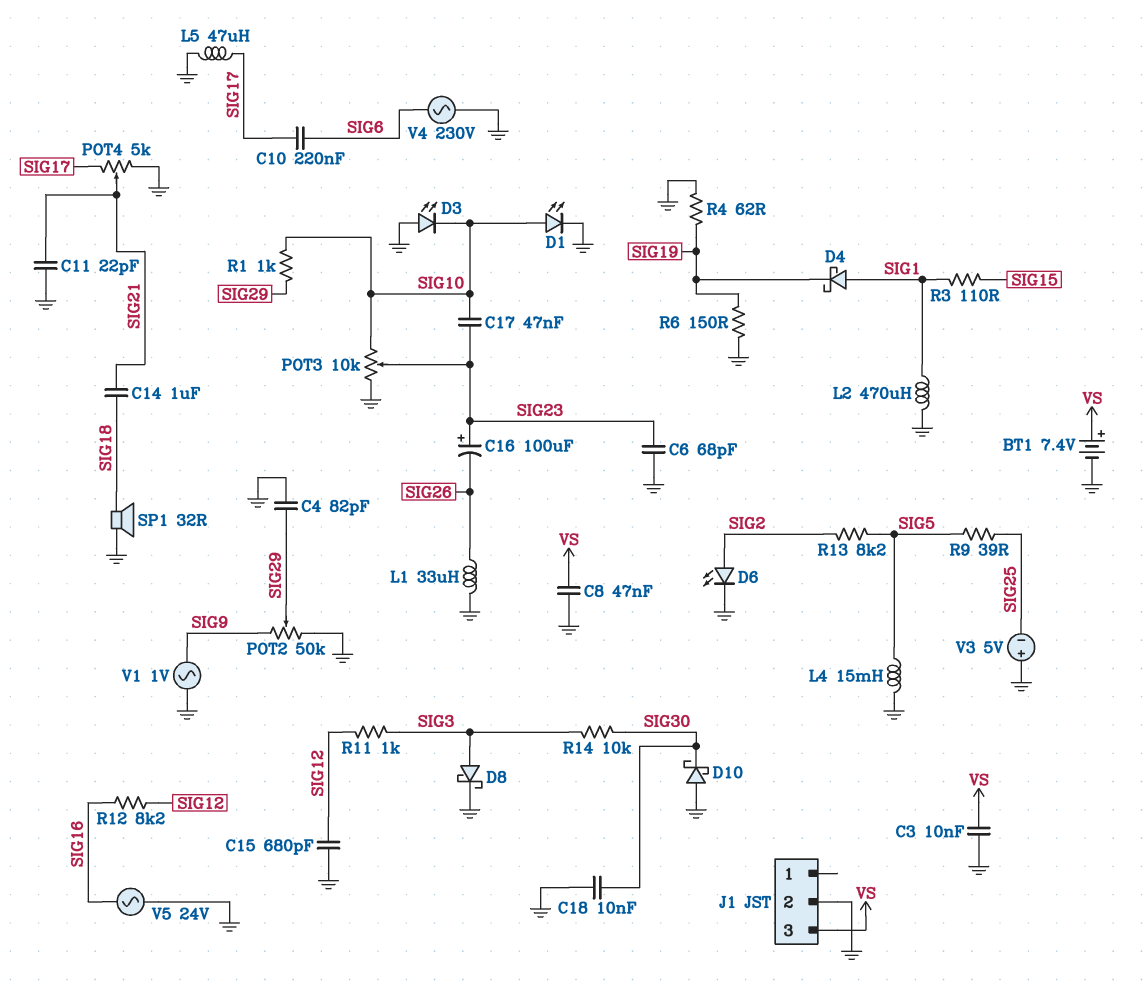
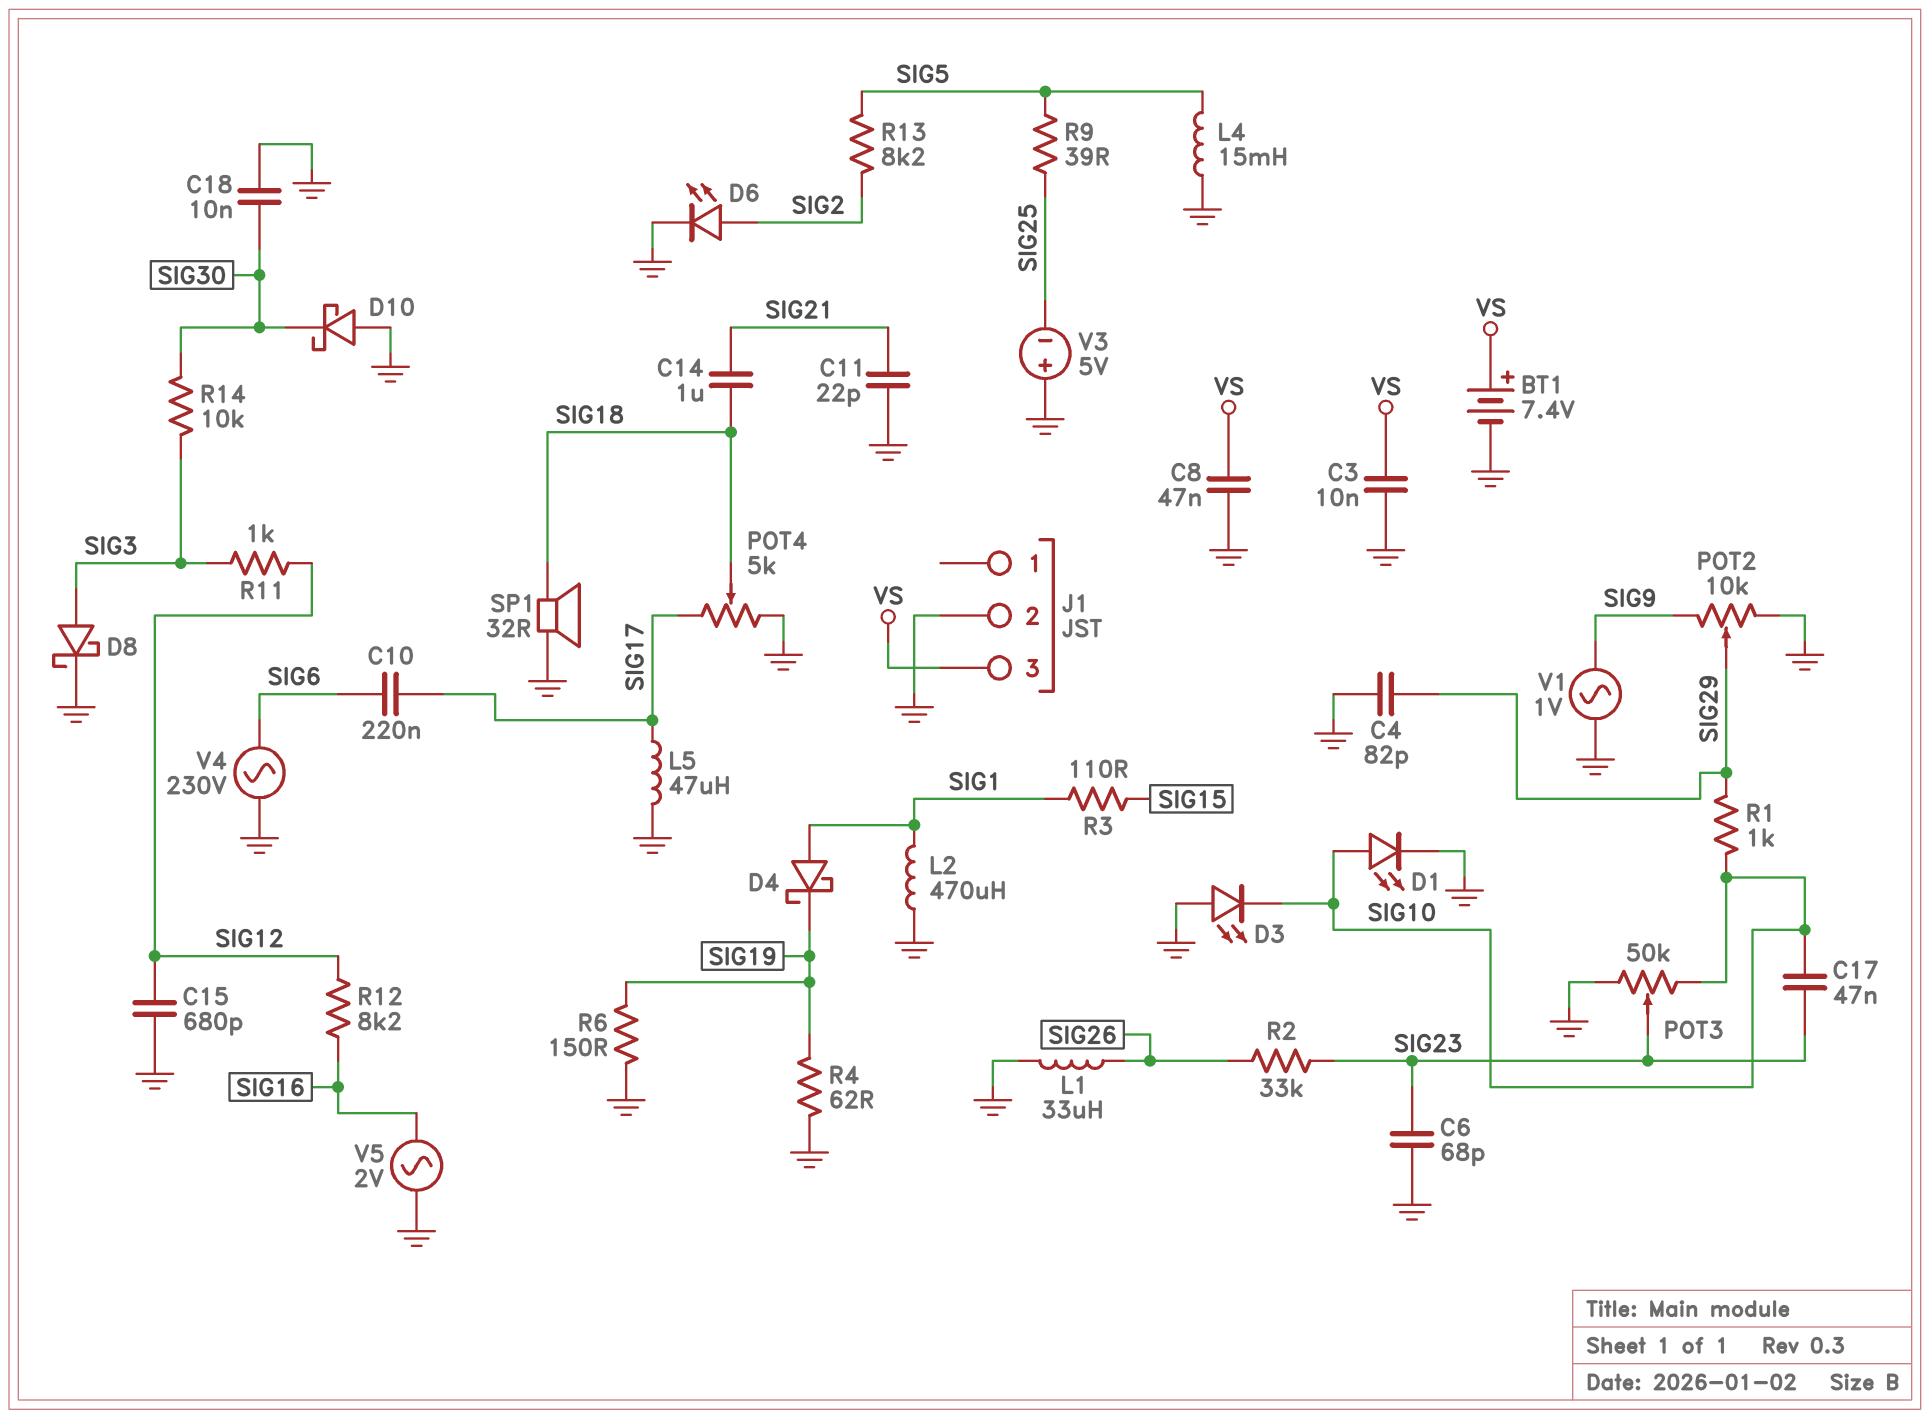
C16: 100uF (plus SIG23, minus SIG26) -> none
POT2: 50k (GND, SIG9, wiper SIG29) -> 10k (GND, SIG9, wiper SIG29)
POT3: 10k (GND, SIG10, wiper SIG23) -> 50k (GND, SIG10, wiper SIG23)
POT4: 5k (GND, SIG17, wiper SIG21) -> 5k (GND, SIG17, wiper SIG18)
R2: none -> 33k (SIG23, SIG26)
V5: AC 24V (GND, SIG16) -> AC 2V (GND, SIG16)

